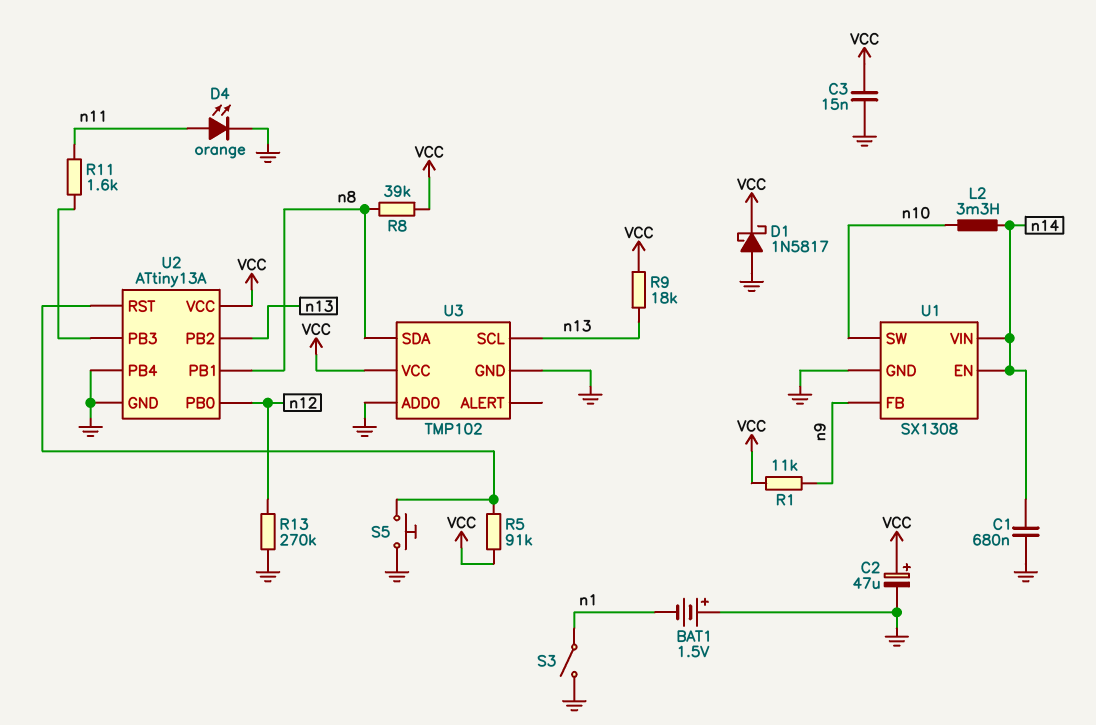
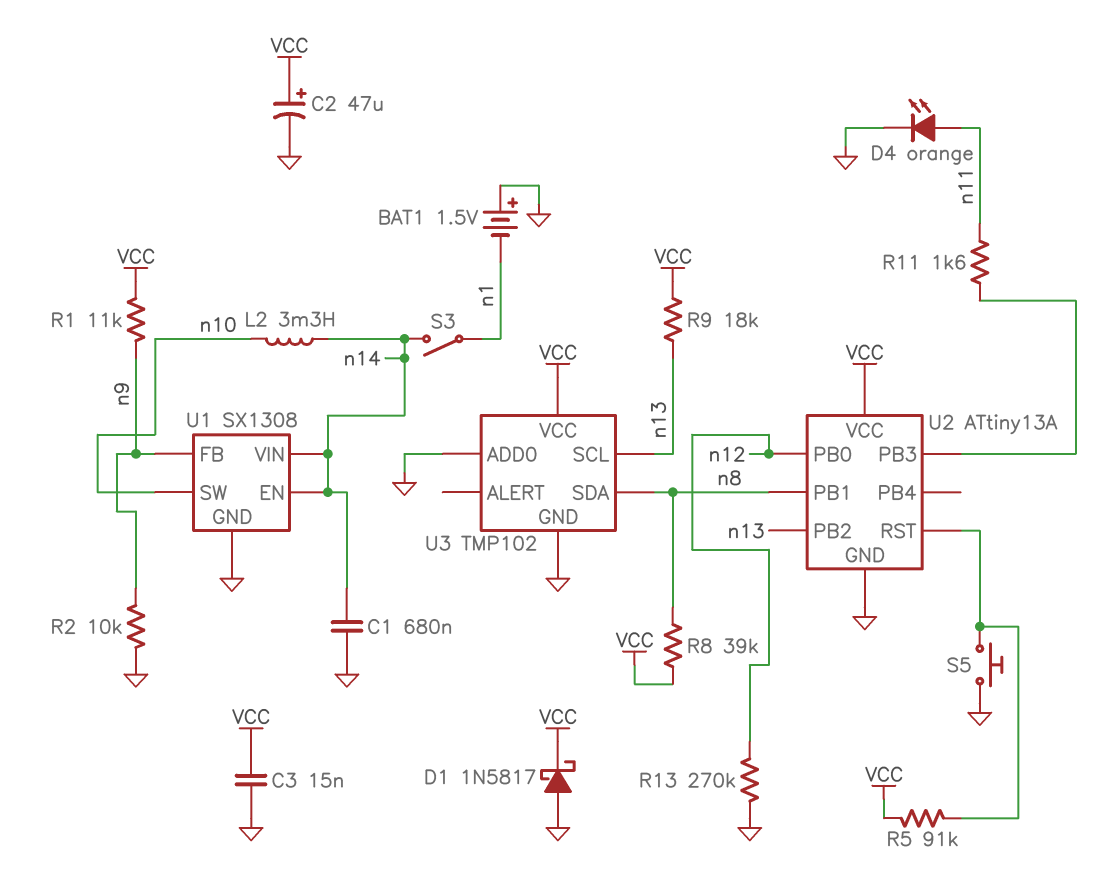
R2: none -> 10k (GND, n9)
S3: switch (GND, n1) -> switch (n1, n14)
U2 pin PB4: GND -> none

